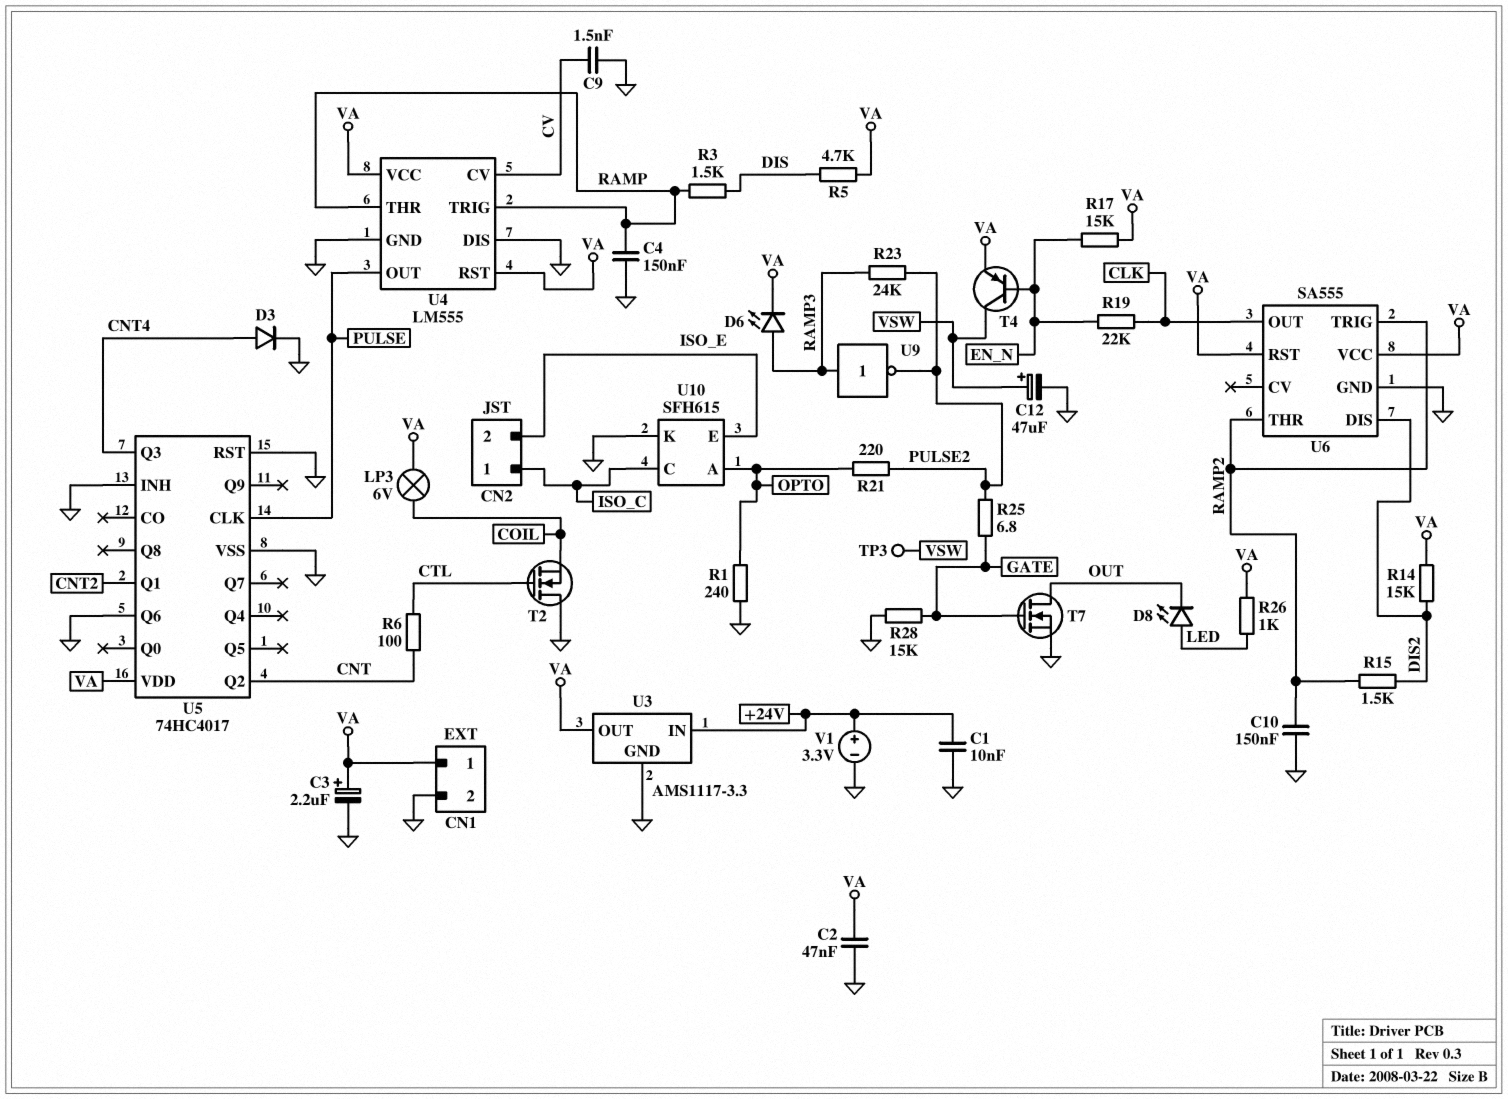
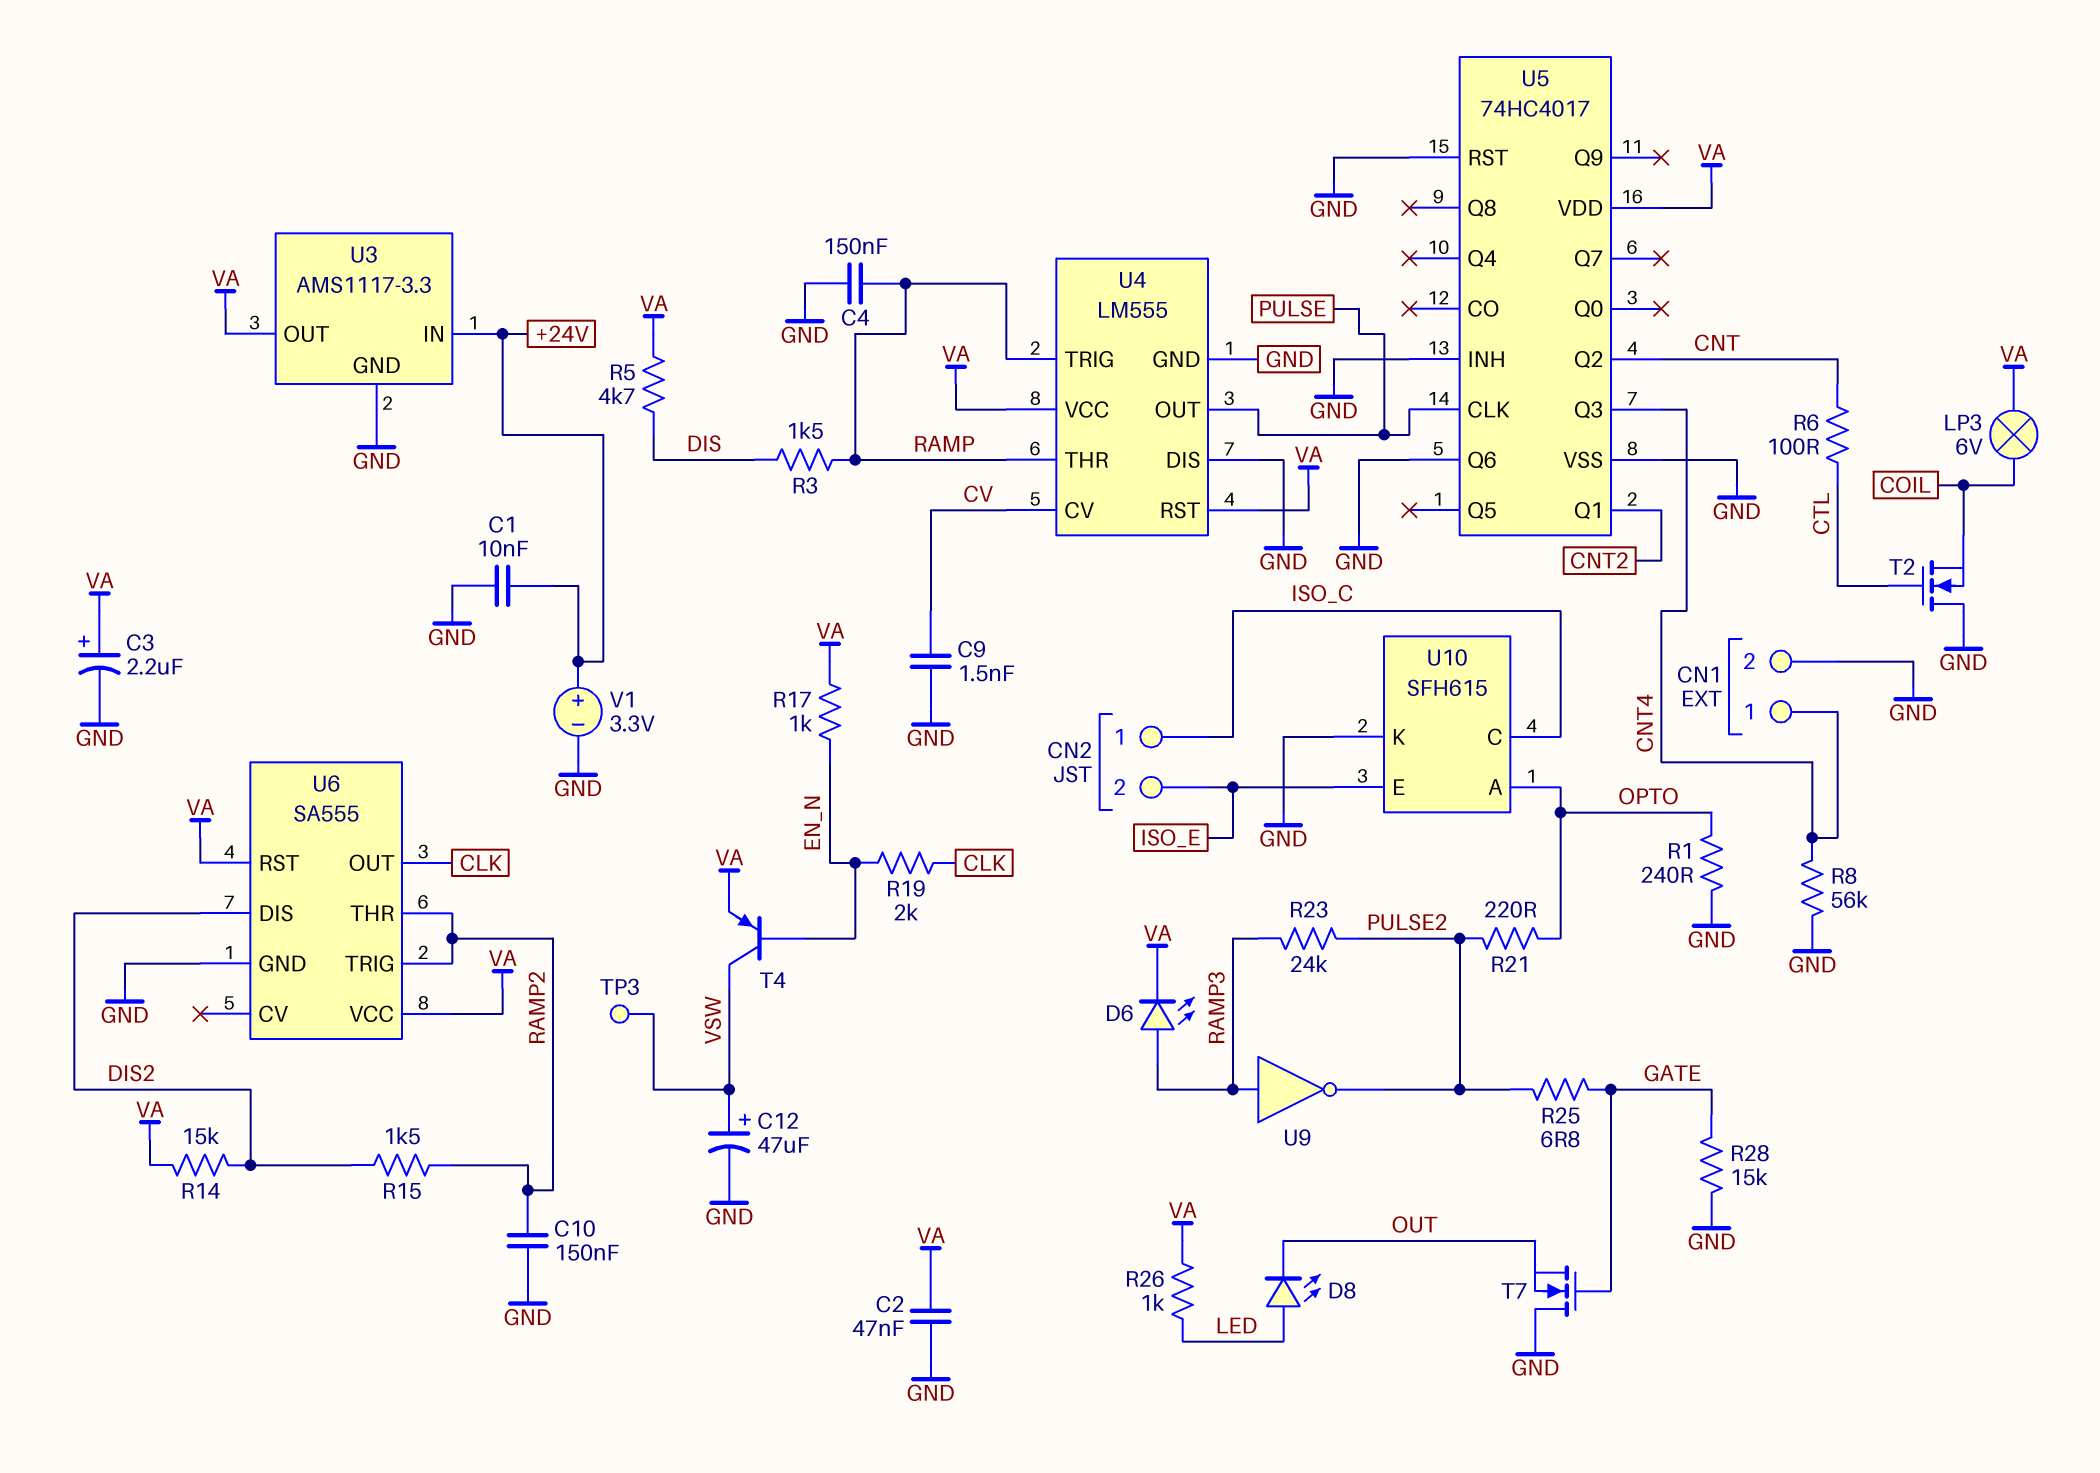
CN1 pin 1: VA -> CNT4
D3: diode (A CNT4, K GND) -> none
R8: none -> 56k (CNT4, GND)
R17: 15k (EN_N, VA) -> 1k (EN_N, VA)
R19: 22k (CLK, EN_N) -> 2k (CLK, EN_N)
T7: NMOS (G GATE, D OUT, S GND) -> NMOS (G GATE, D GND, S OUT)

